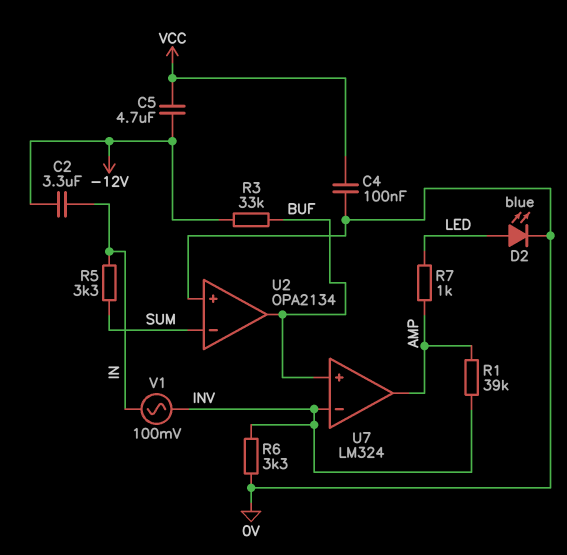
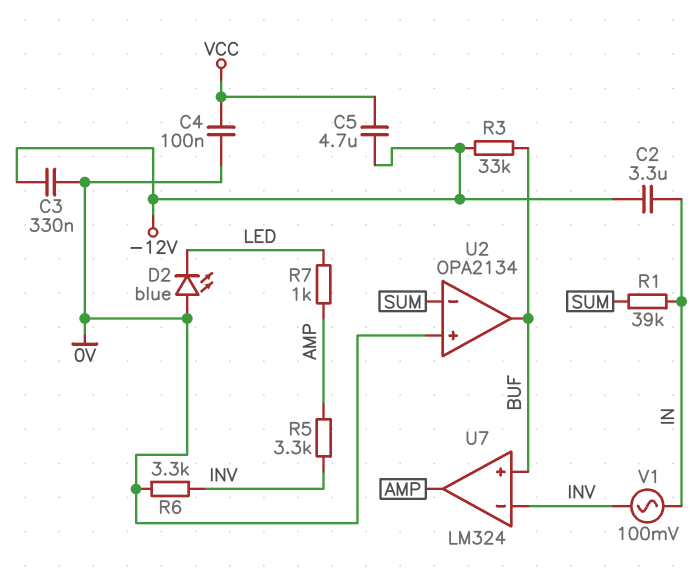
C3: none -> 330nF (-12V, 0V)
D2: LED blue (A LED, K 0V) -> LED blue (A 0V, K LED)
R1: 39k (AMP, INV) -> 39k (IN, SUM)
R5: 3.3k (IN, SUM) -> 3.3k (AMP, INV)

